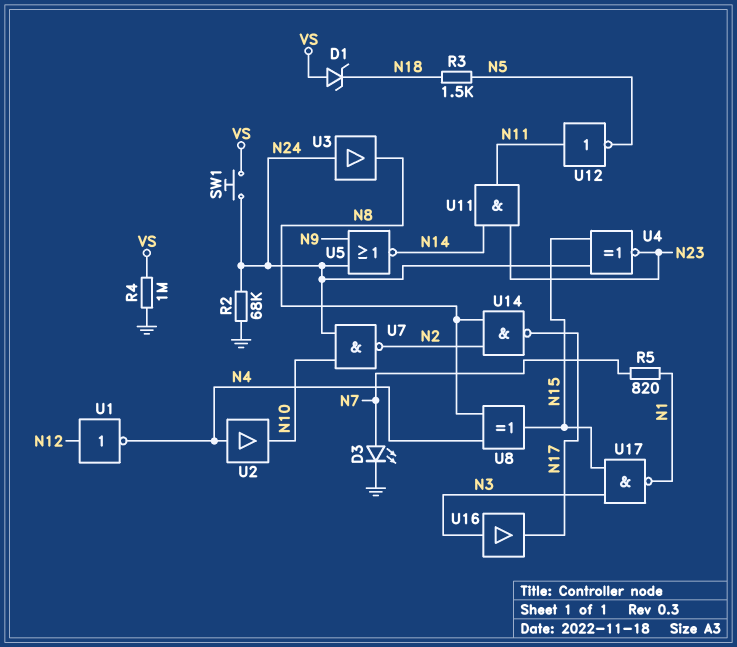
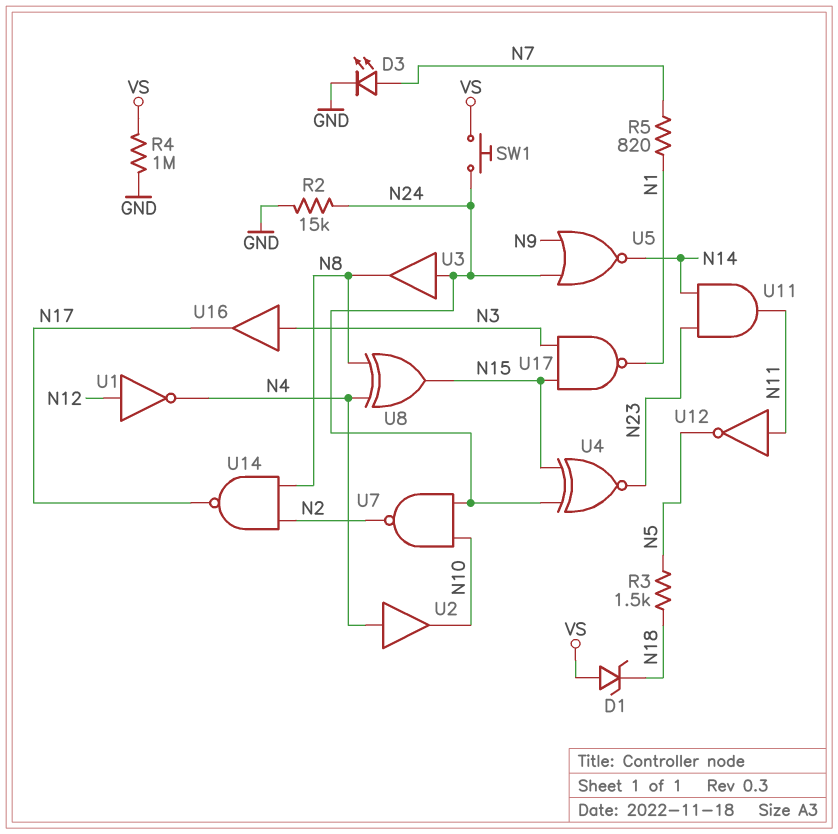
R2: 68k (GND, N24) -> 15k (GND, N24)

